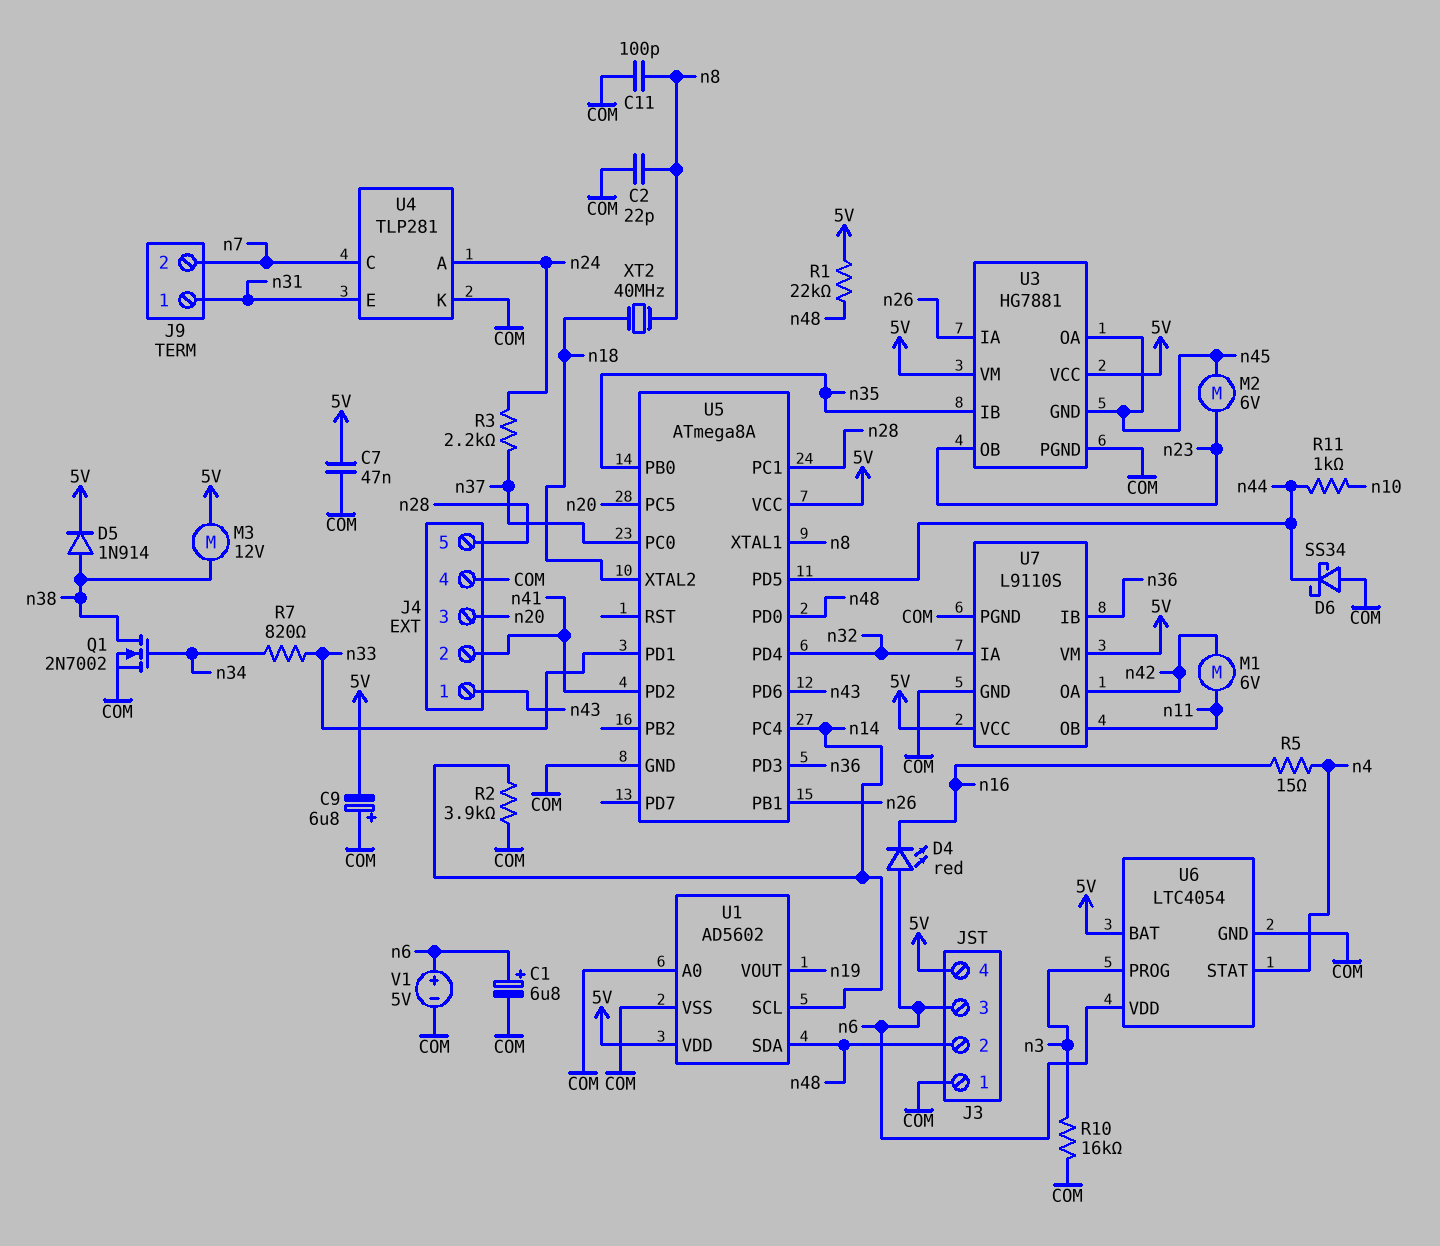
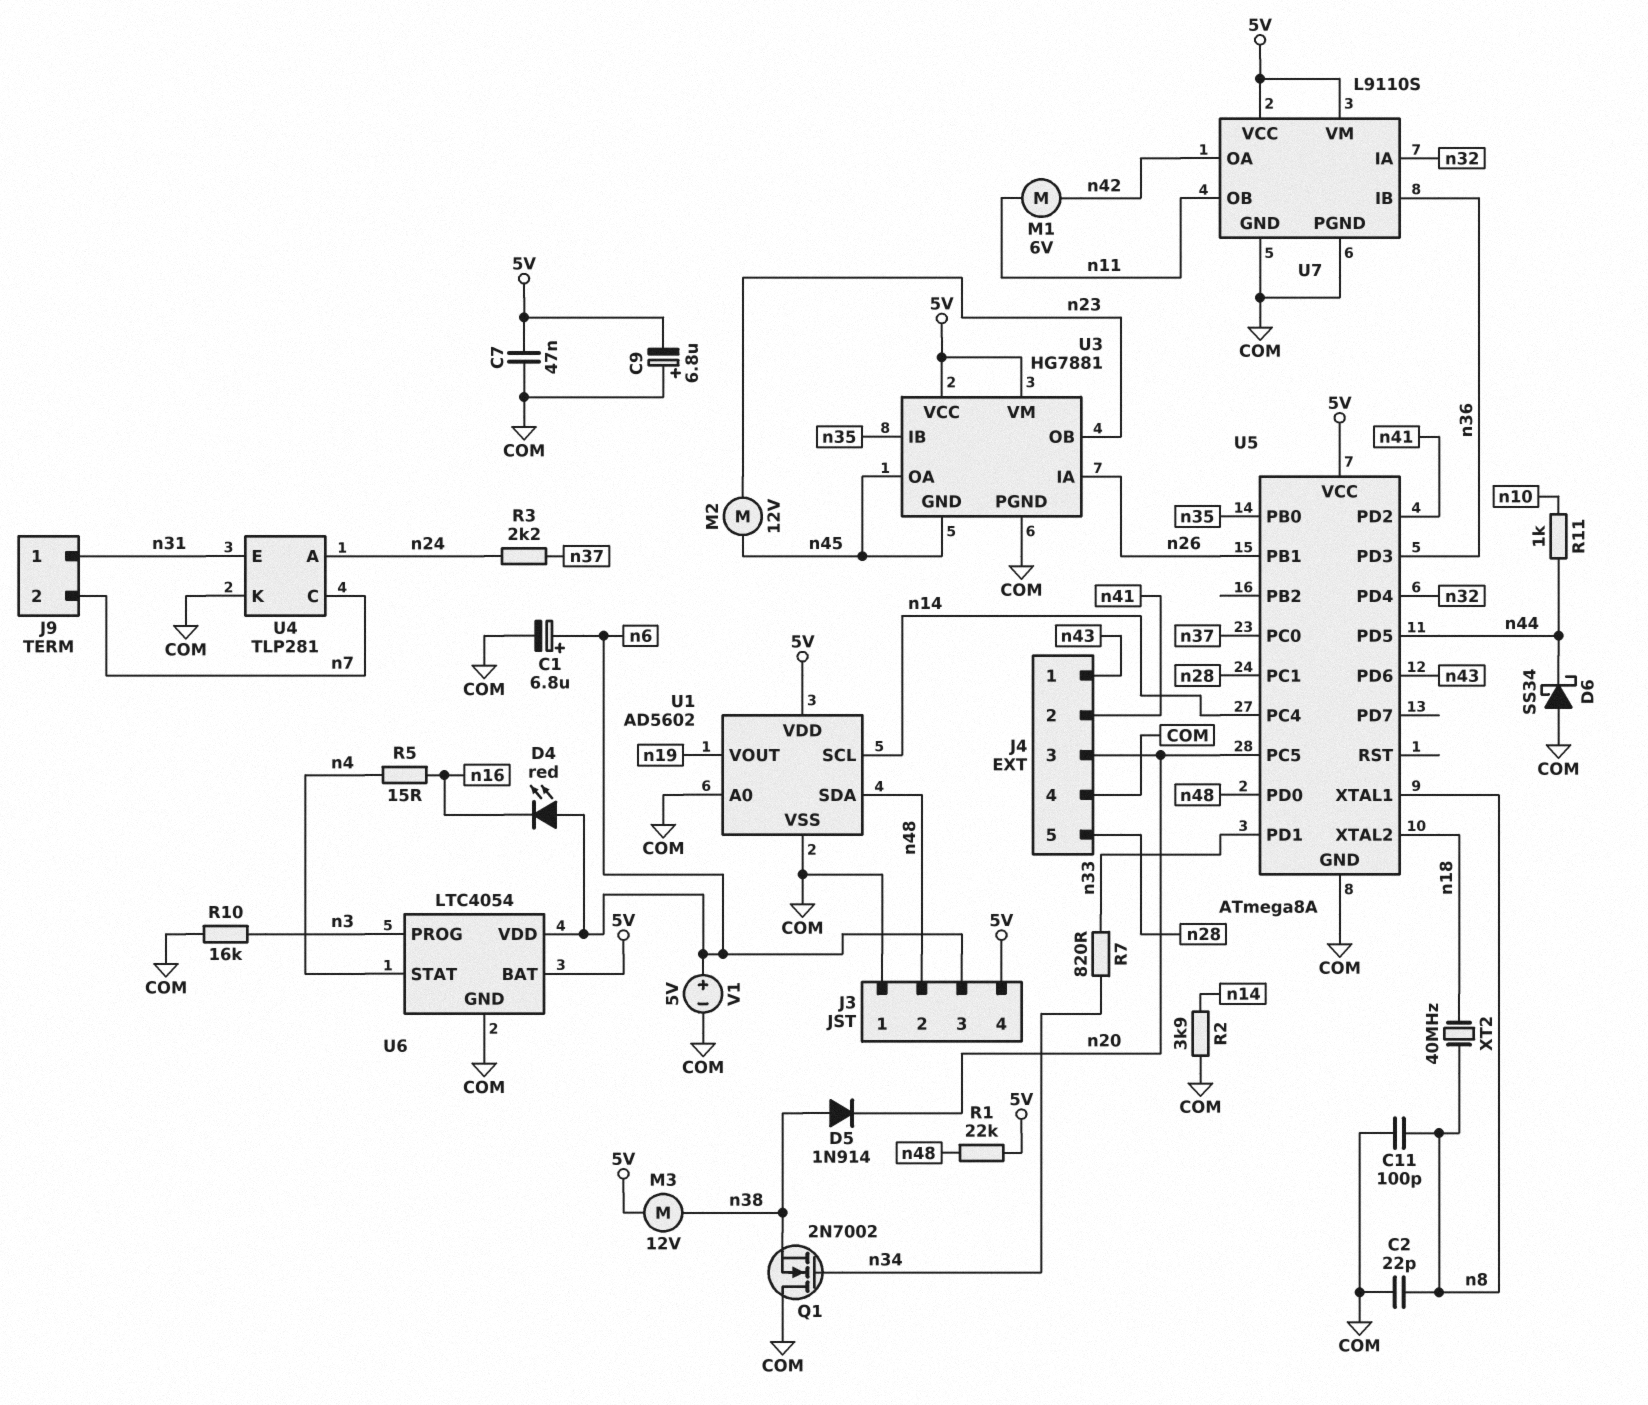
D5: diode 1N914 (A n38, K 5V) -> diode 1N914 (A n38, K n20)
M2: motor 6V (n23, n45) -> motor 12V (n23, n45)
Q1: NMOS 2N7002 (G n34, D n38, S COM) -> NMOS 2N7002 (G n34, D COM, S n38)

